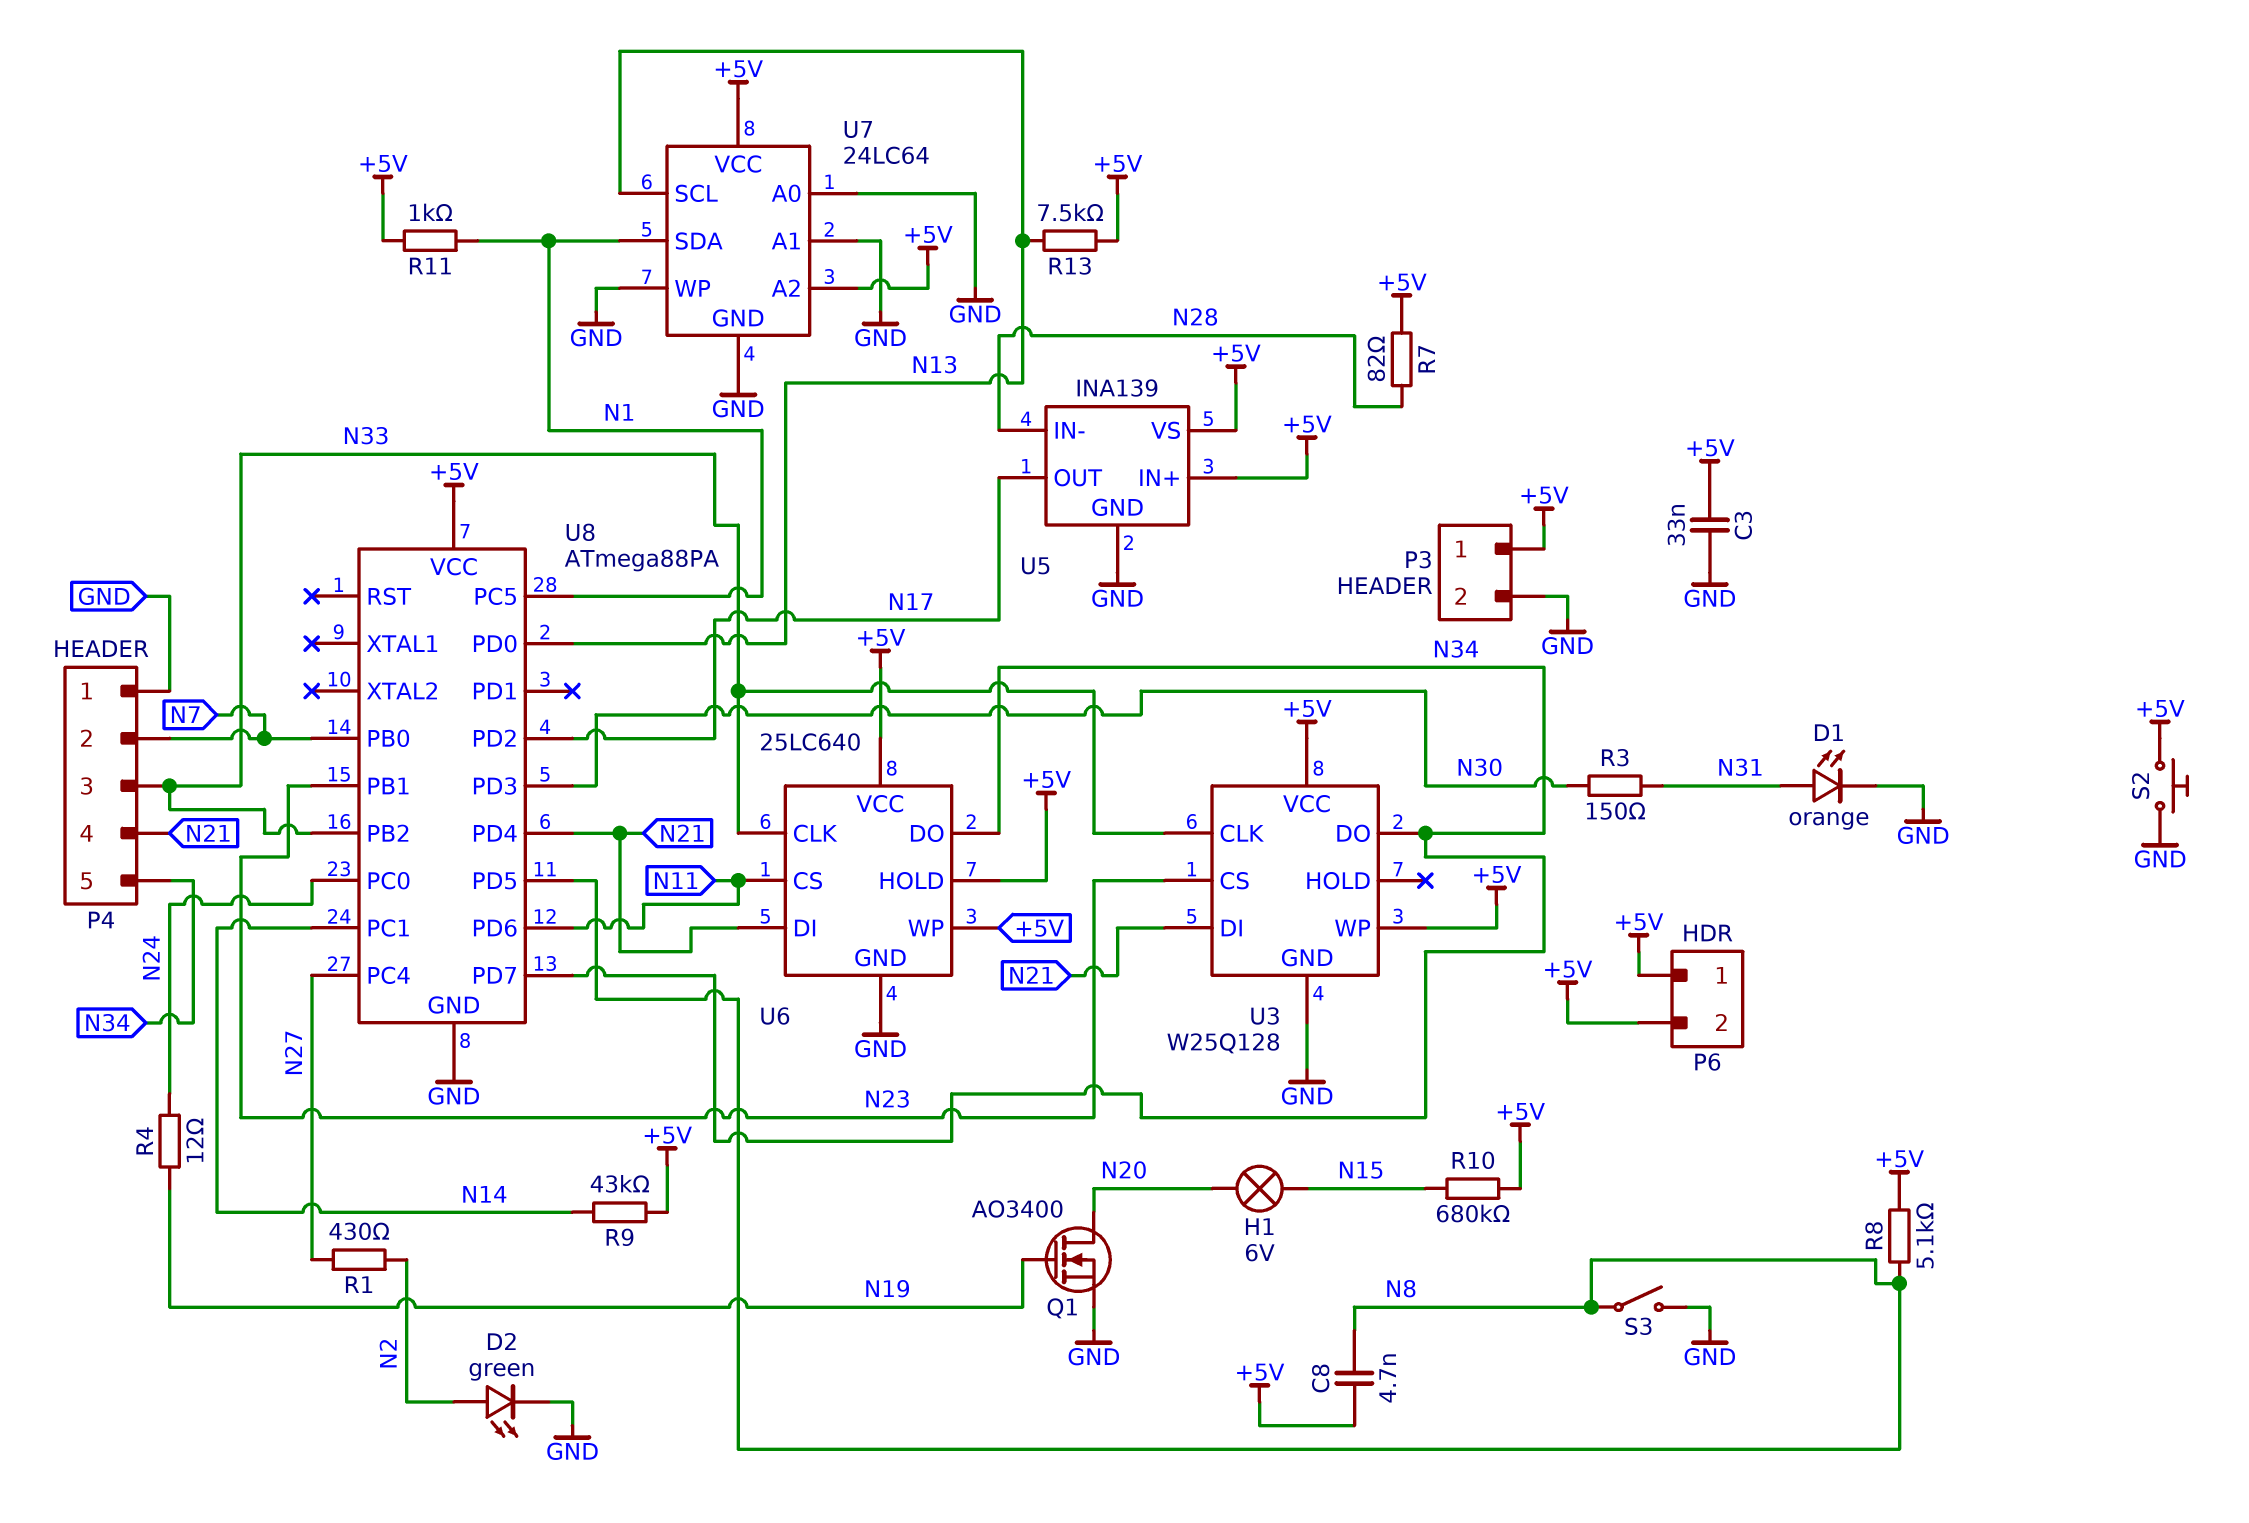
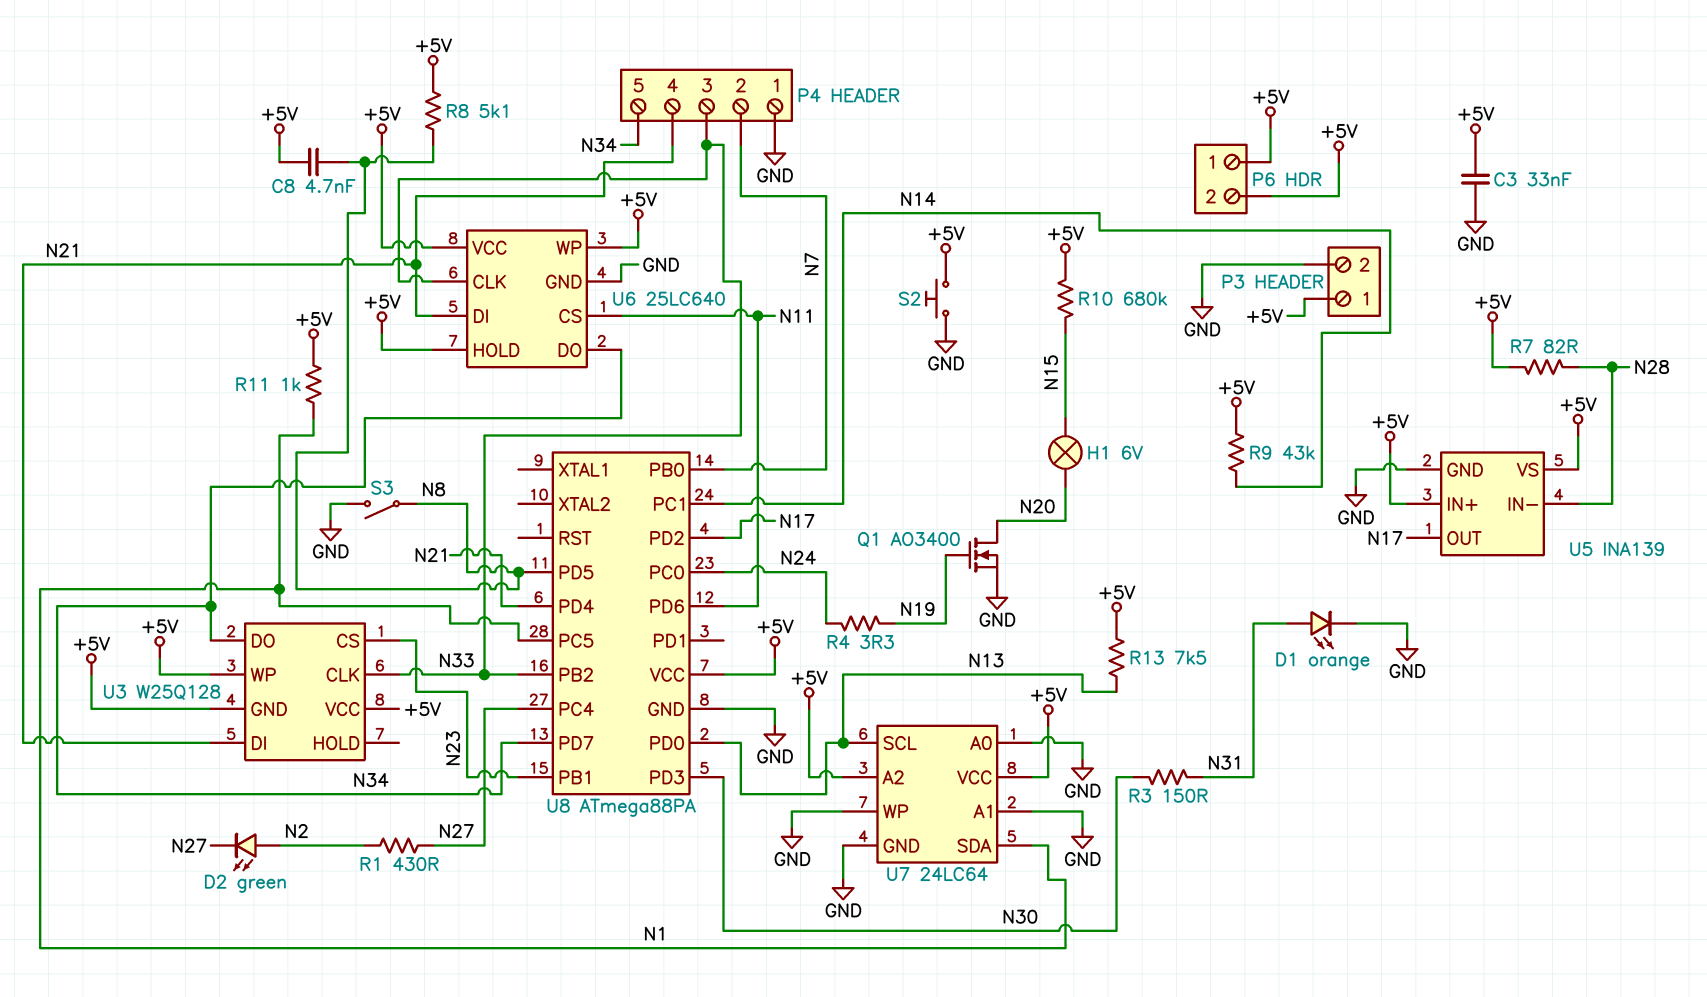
D2: LED green (A N2, K GND) -> LED green (A N2, K N27)
R4: 12 (N19, N24) -> 3.3 (N19, N24)
U3 pin GND: GND -> +5V

